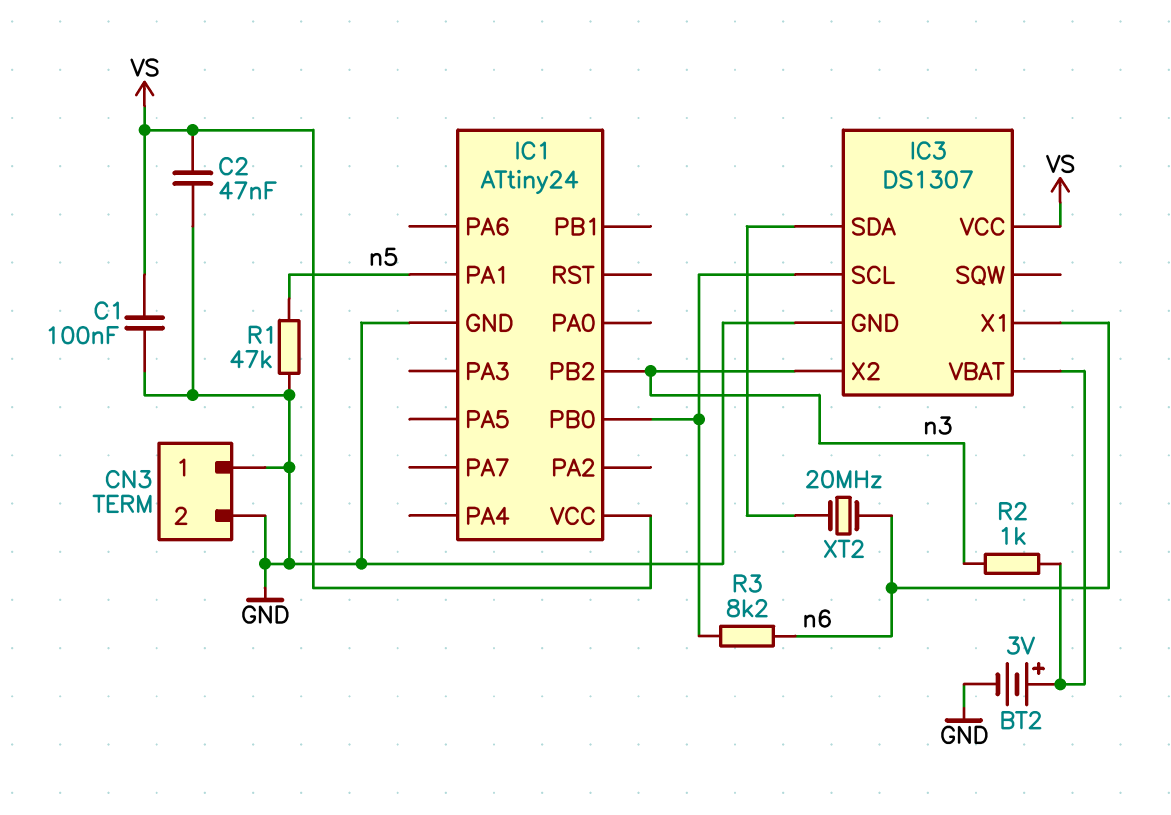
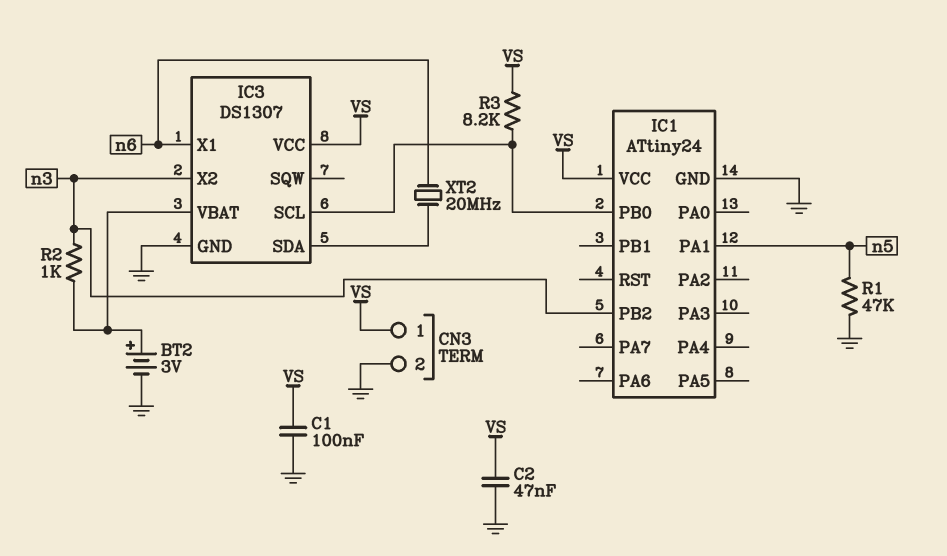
CN3 pin 1: GND -> VS
R3: 8.2k (IC1/PB0, n6) -> 8.2k (IC1/PB0, VS)

